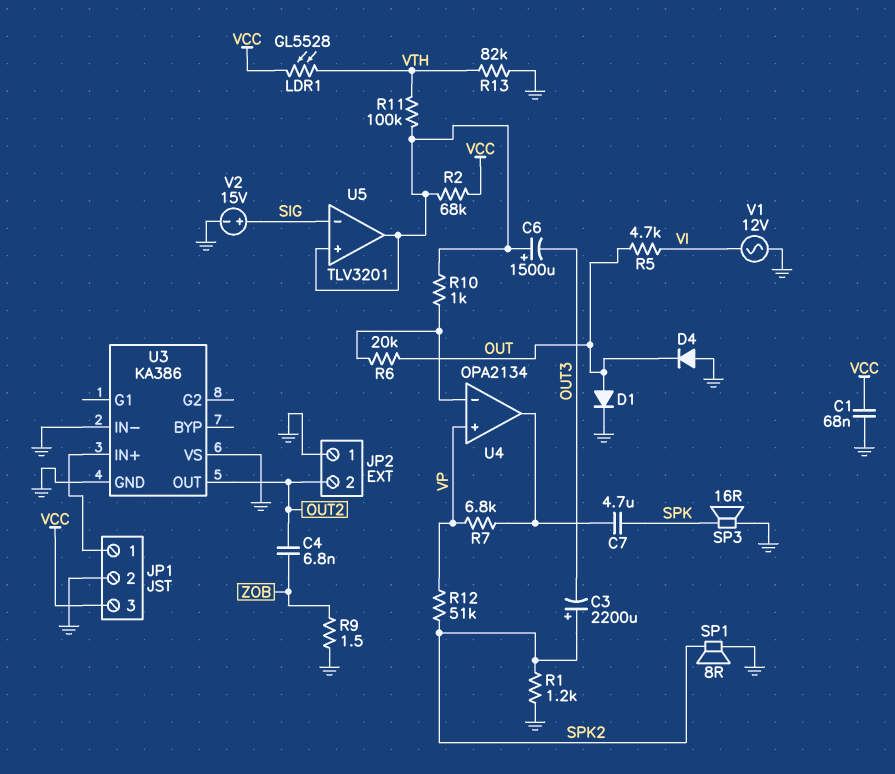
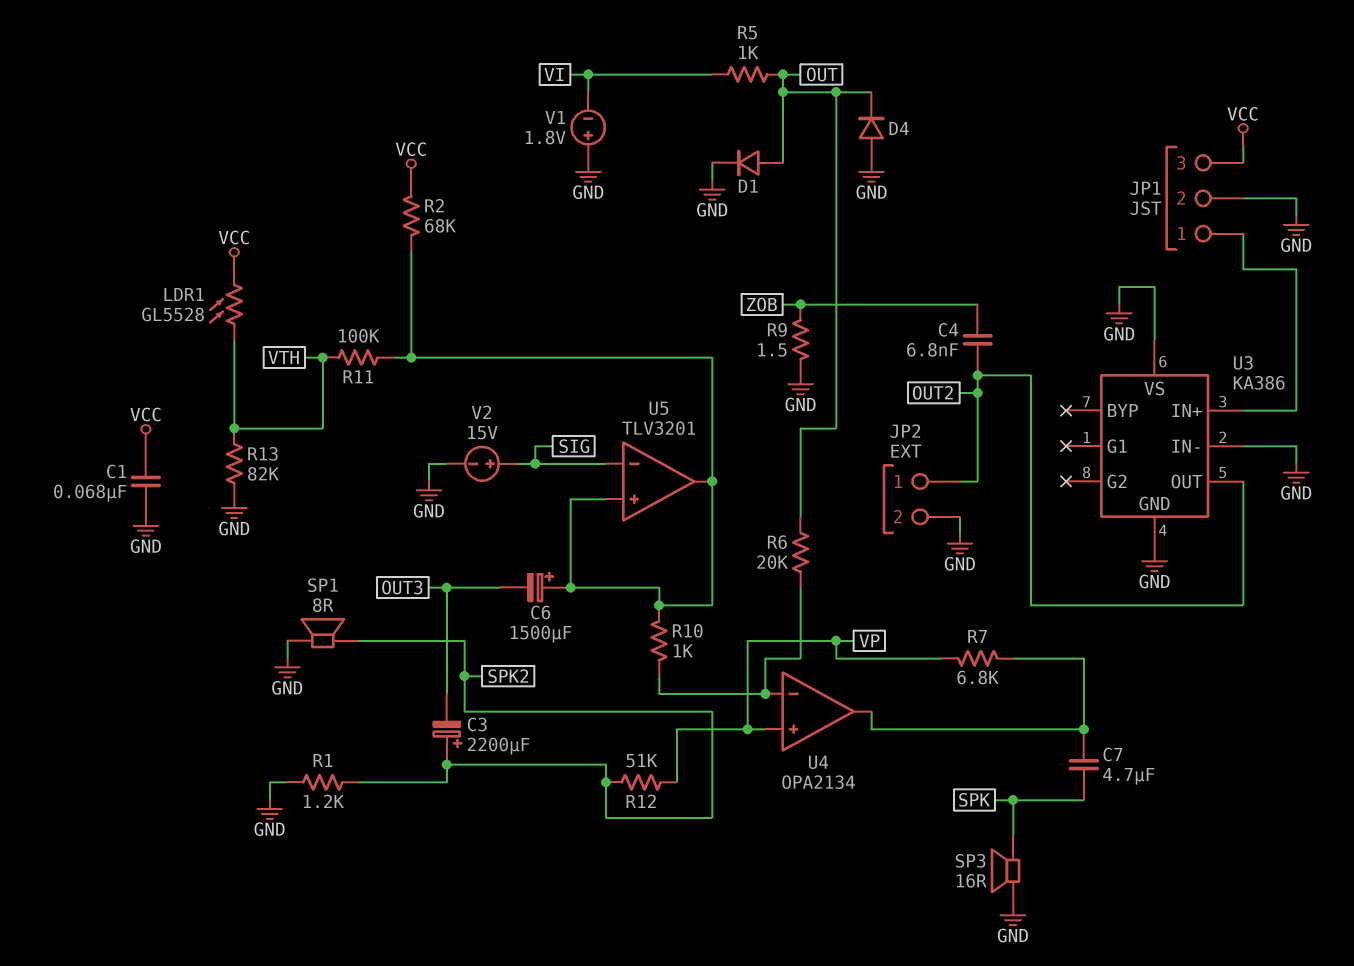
JP2 pin 1: GND -> OUT2
JP2 pin 2: OUT2 -> GND
R5: 4.7k (OUT, VI) -> 1k (OUT, VI)
V1: AC 12V (GND, VI) -> 1.8V (plus GND, minus VI)

